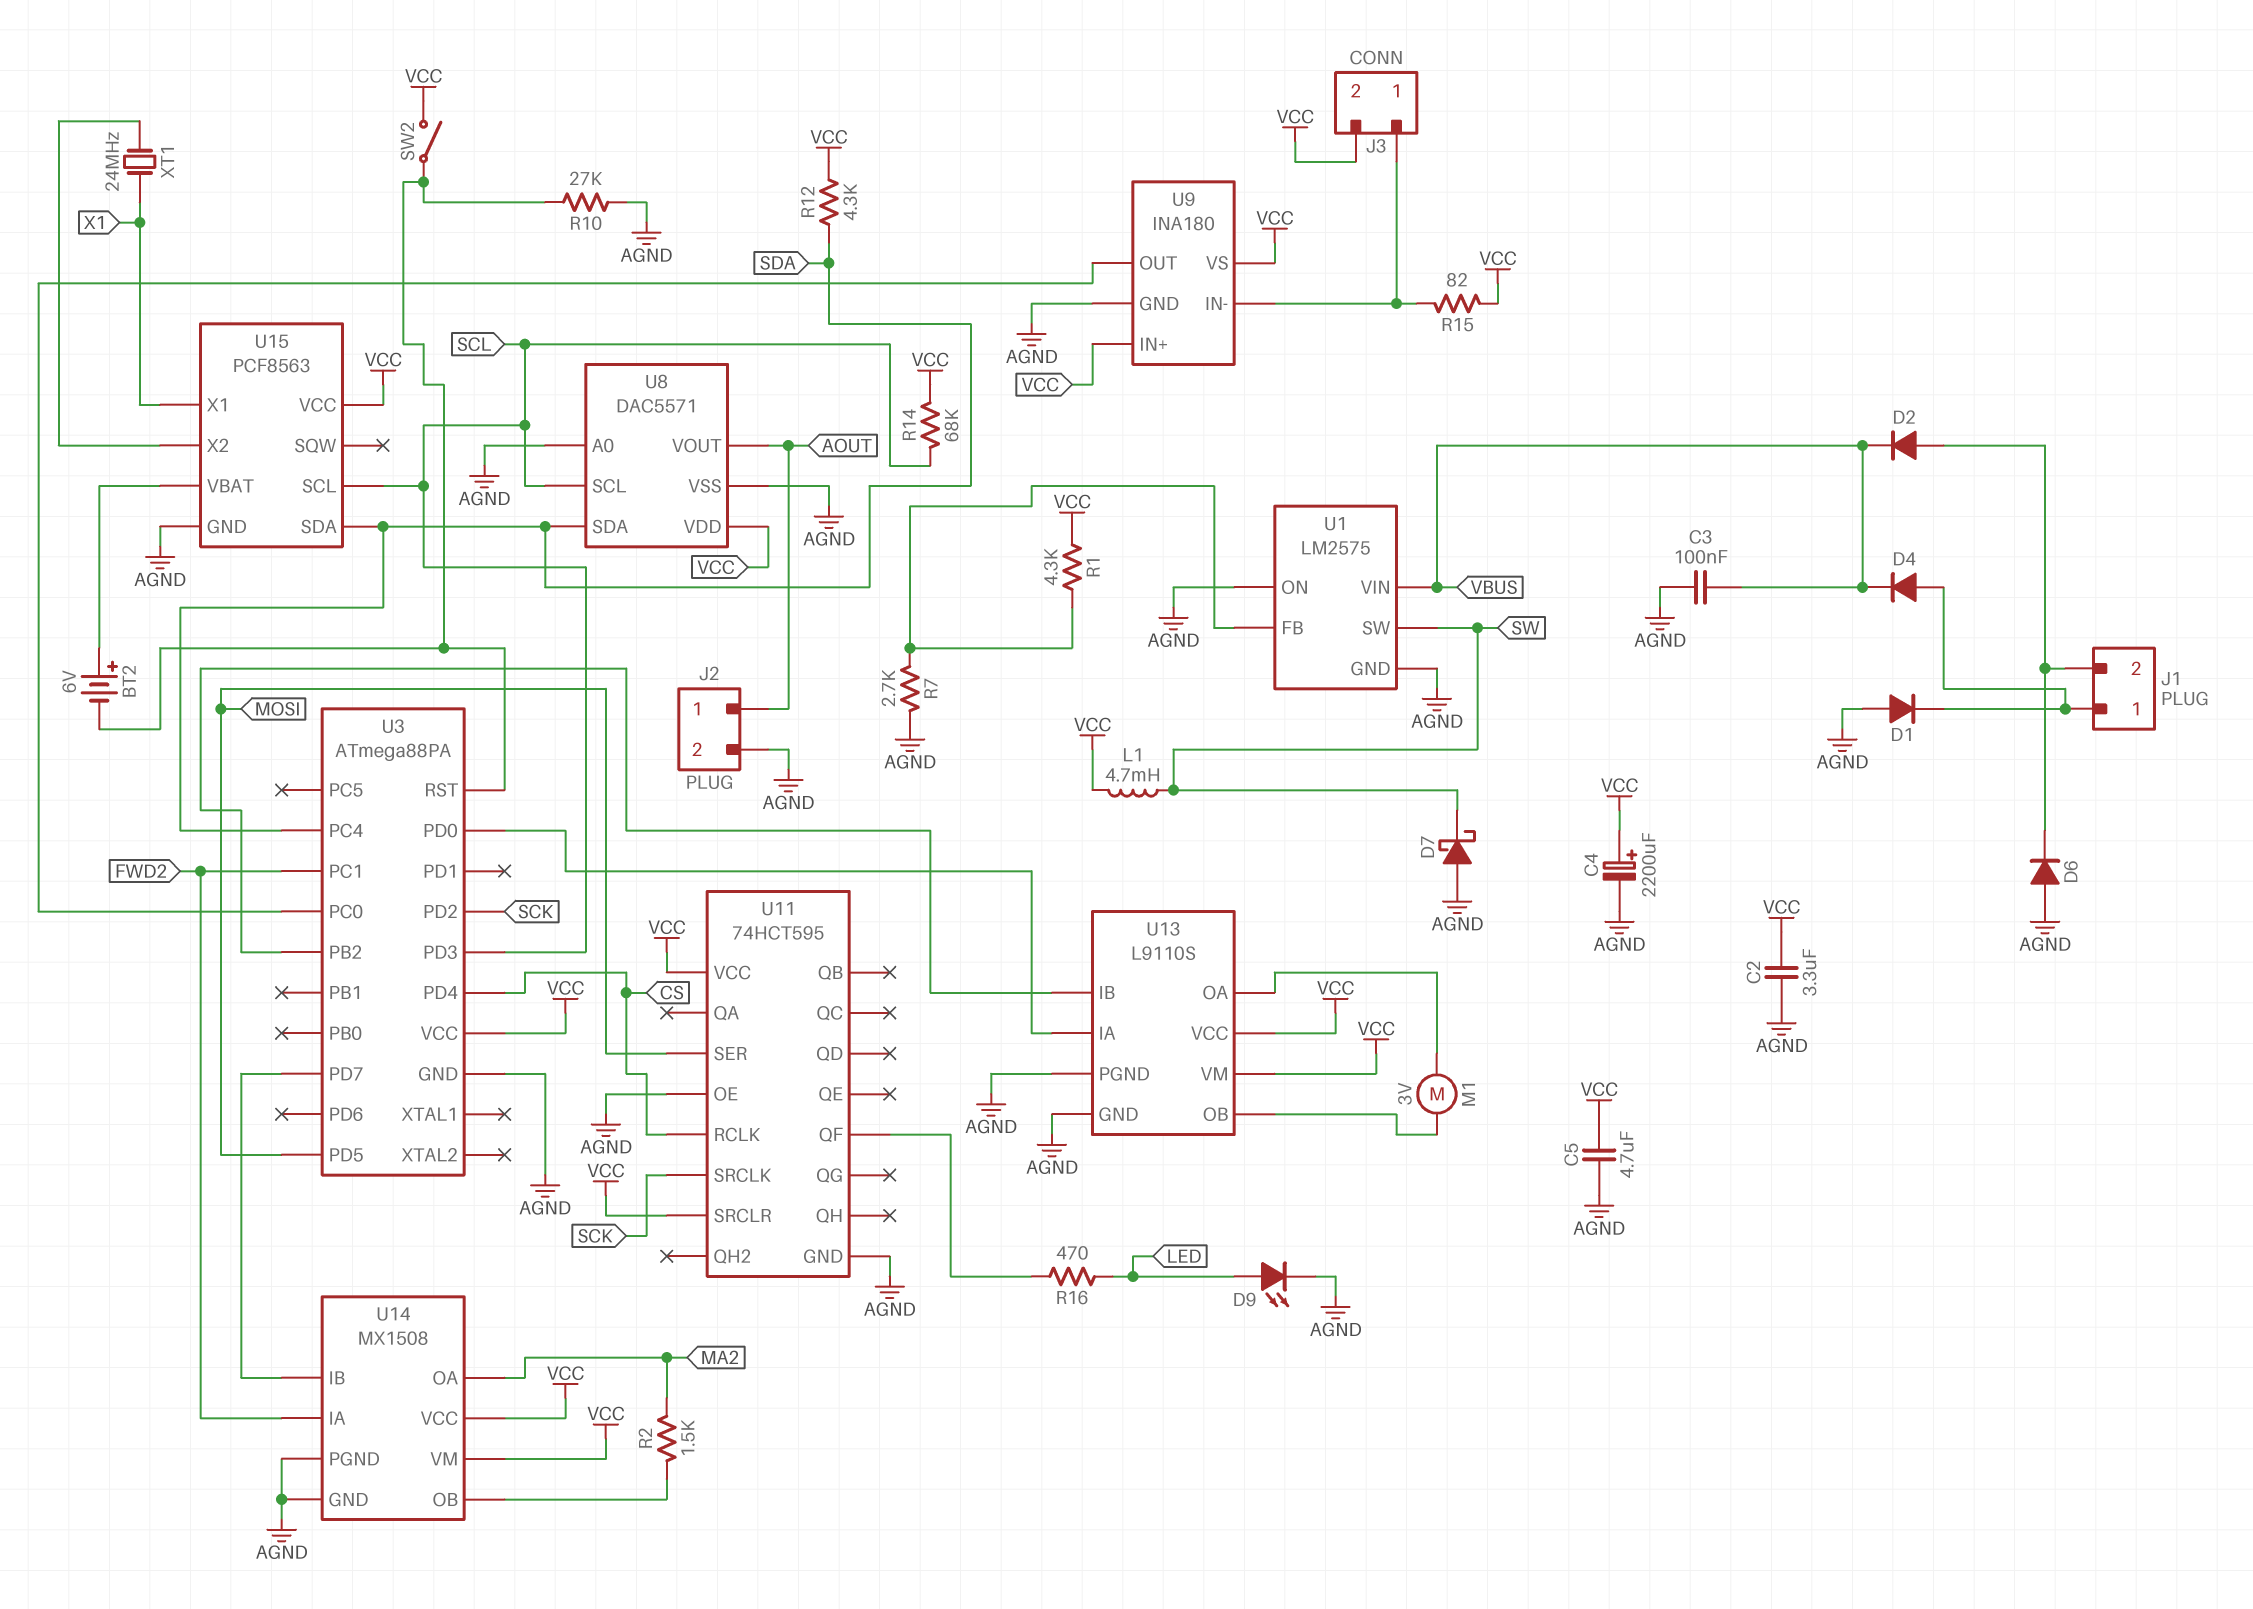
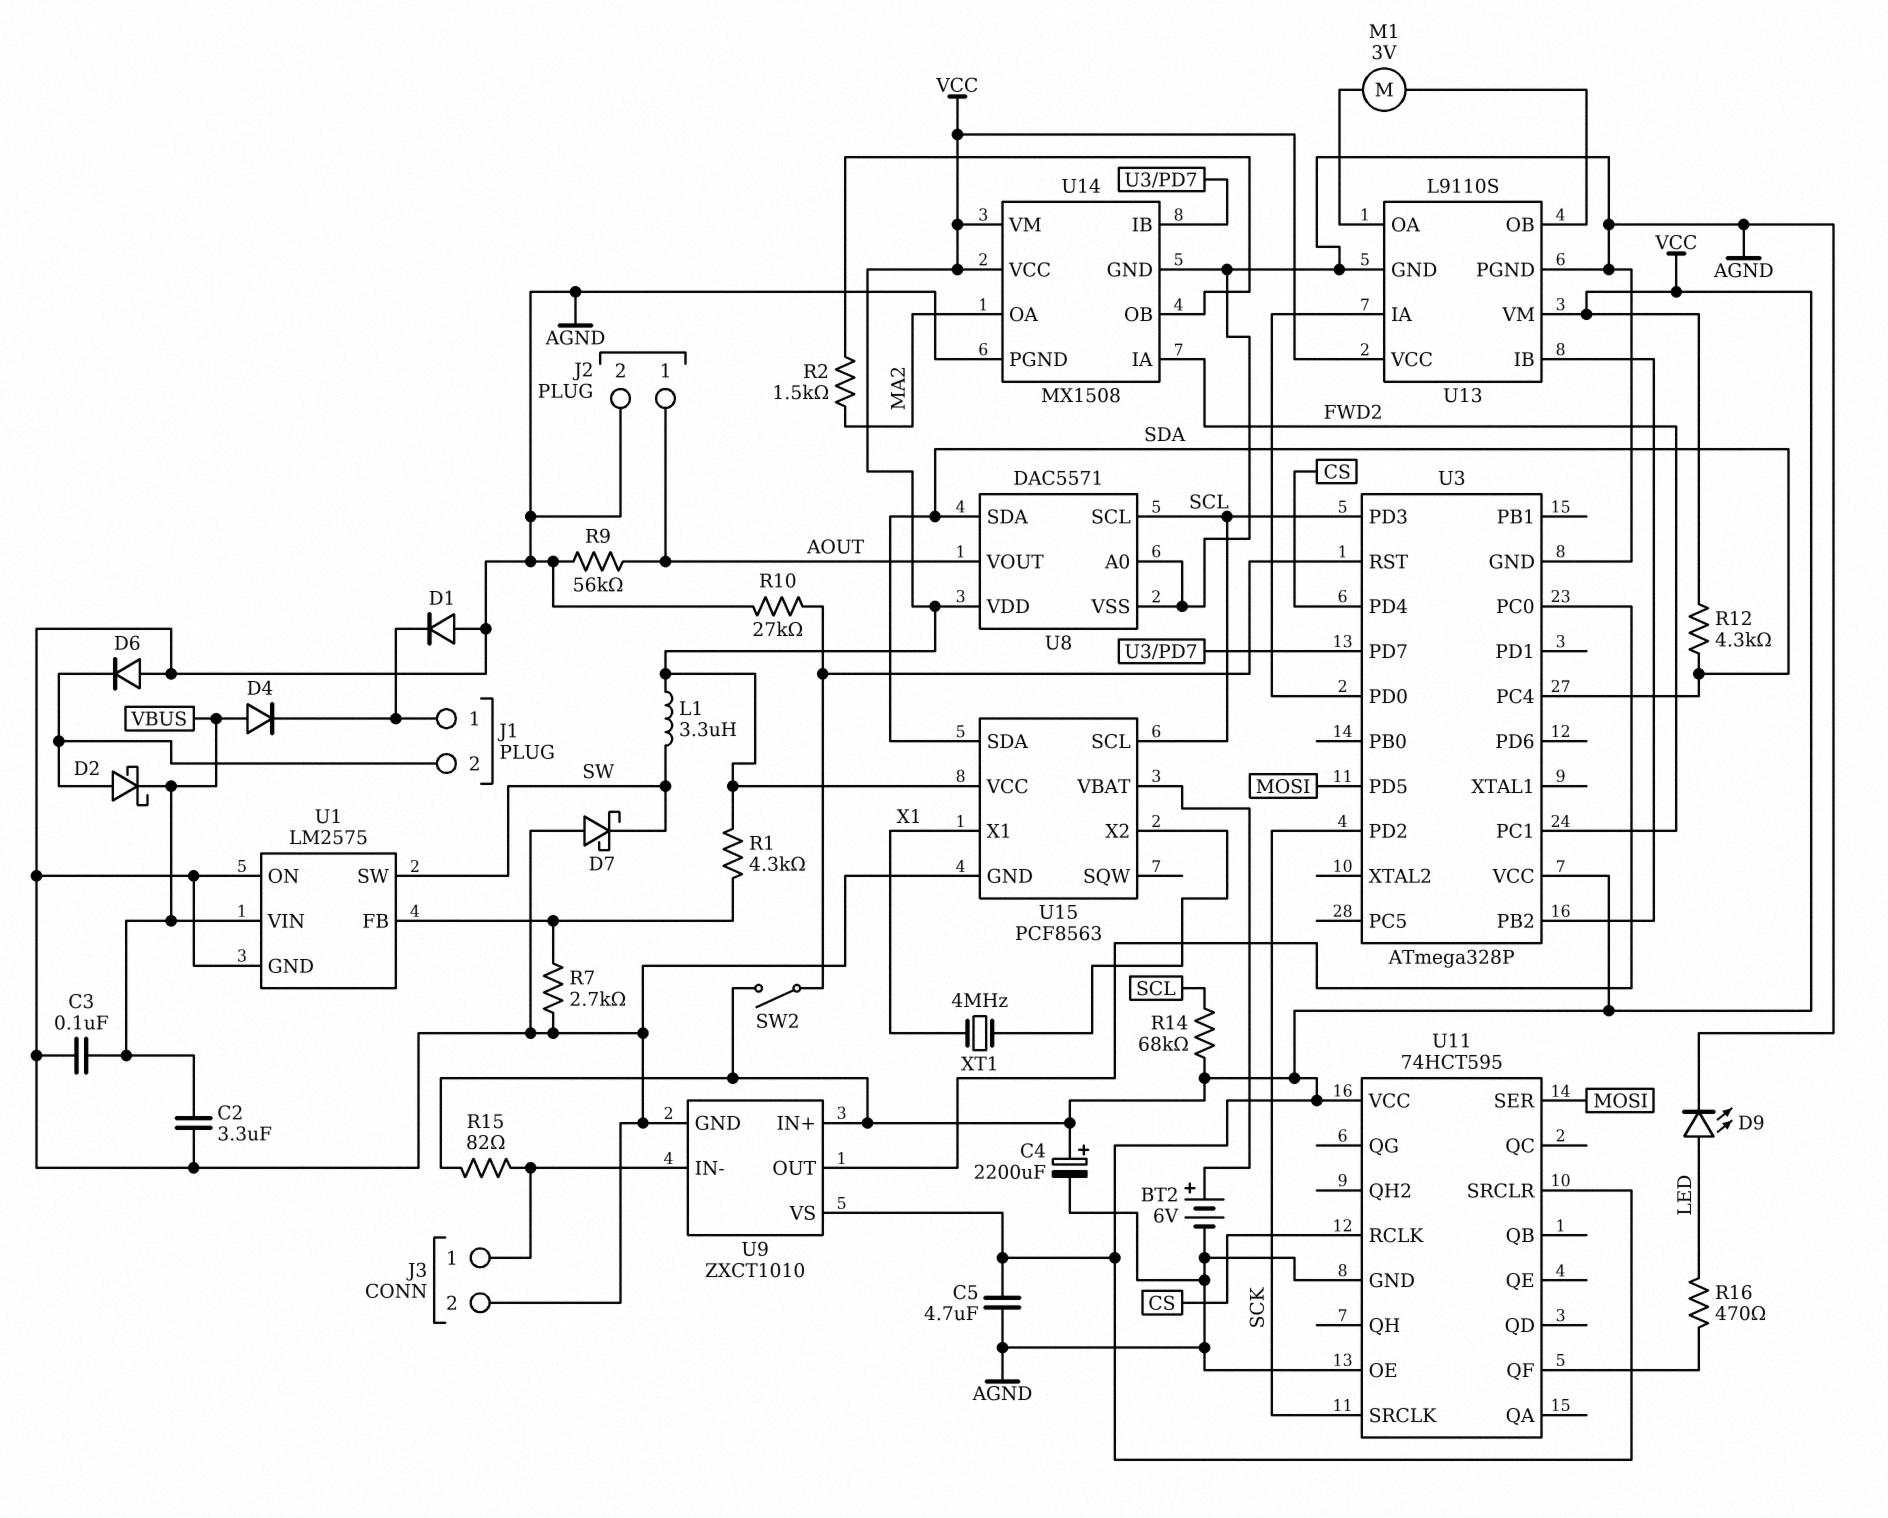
BT2: 6V (plus U15/VBAT, minus U3/RST) -> 6V (plus U15/VBAT, minus AGND)
C2: 3.3uF (AGND, VCC) -> 3.3uF (AGND, VBUS)
D2: diode (A J1/2, K VBUS) -> schottky (A J1/2, K VBUS)
D4: diode (A J1/1, K VBUS) -> diode (A VBUS, K J1/1)
J3 pin 2: VCC -> AGND
L1: 4.7mH (SW, VCC) -> 3.3uH (SW, VCC)
R9: none -> 56k (AGND, AOUT)
U3: ATmega88PA -> ATmega328P
U9: INA180 -> ZXCT1010
XT1: 24MHz (U15/X2, X1) -> 4MHz (U15/X2, X1)

